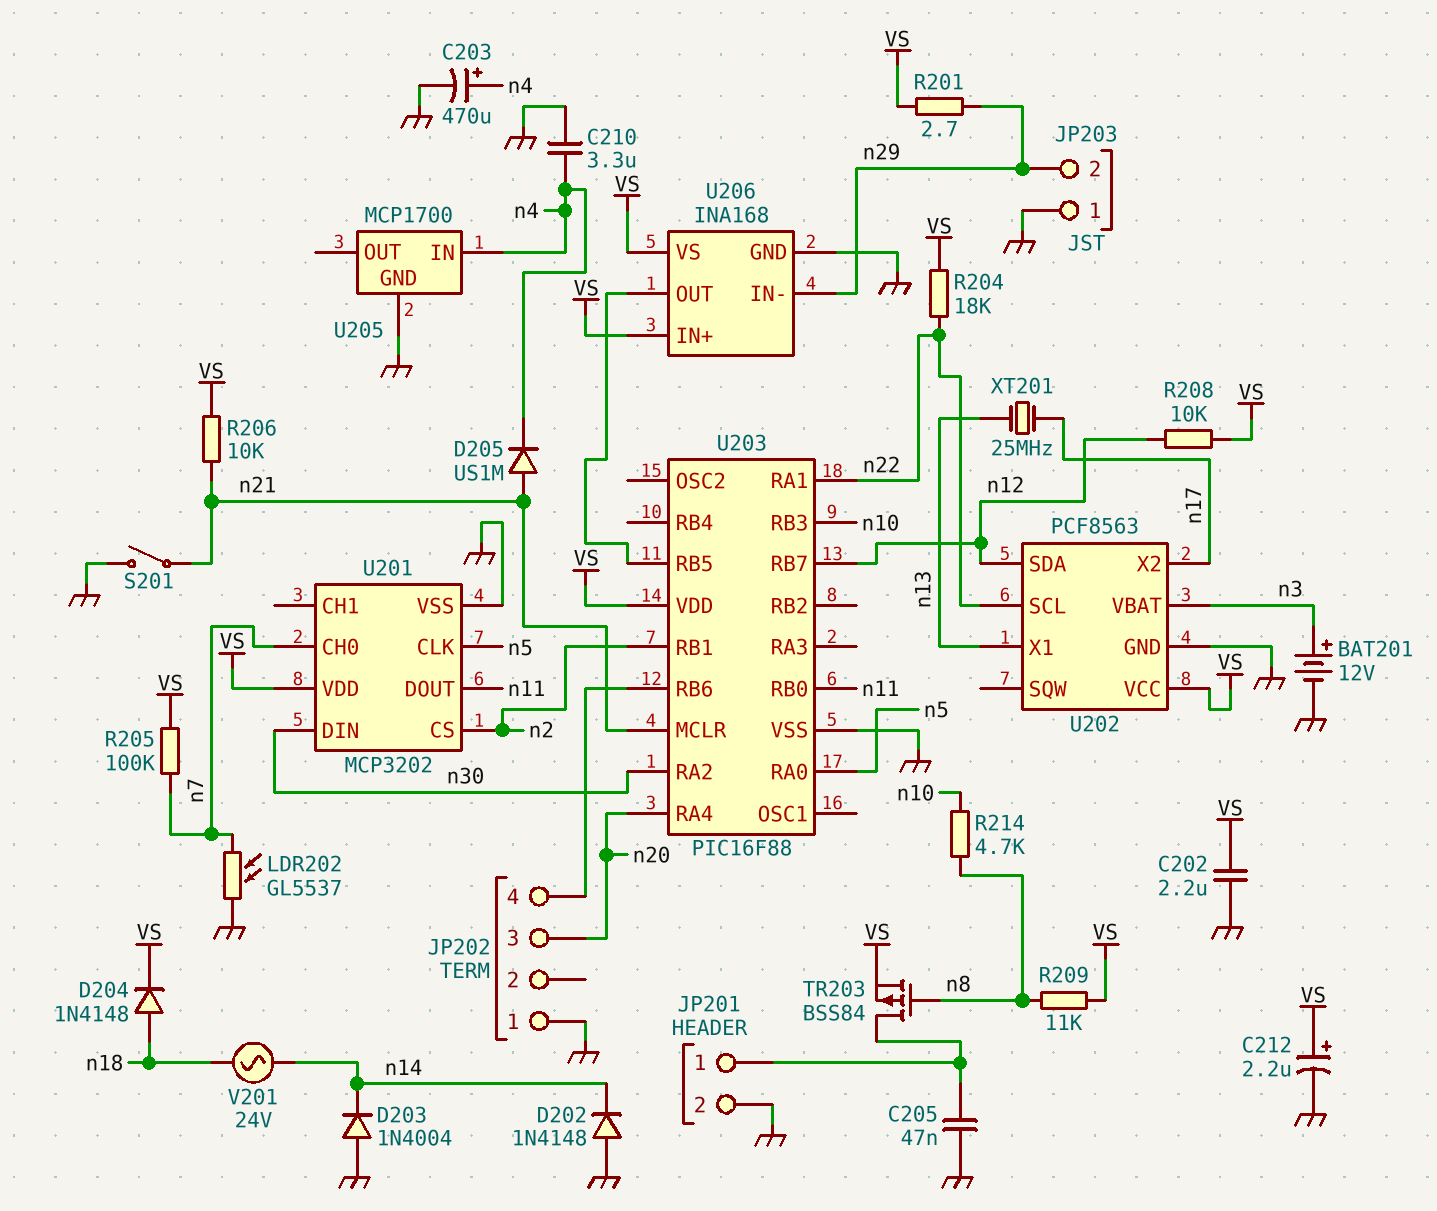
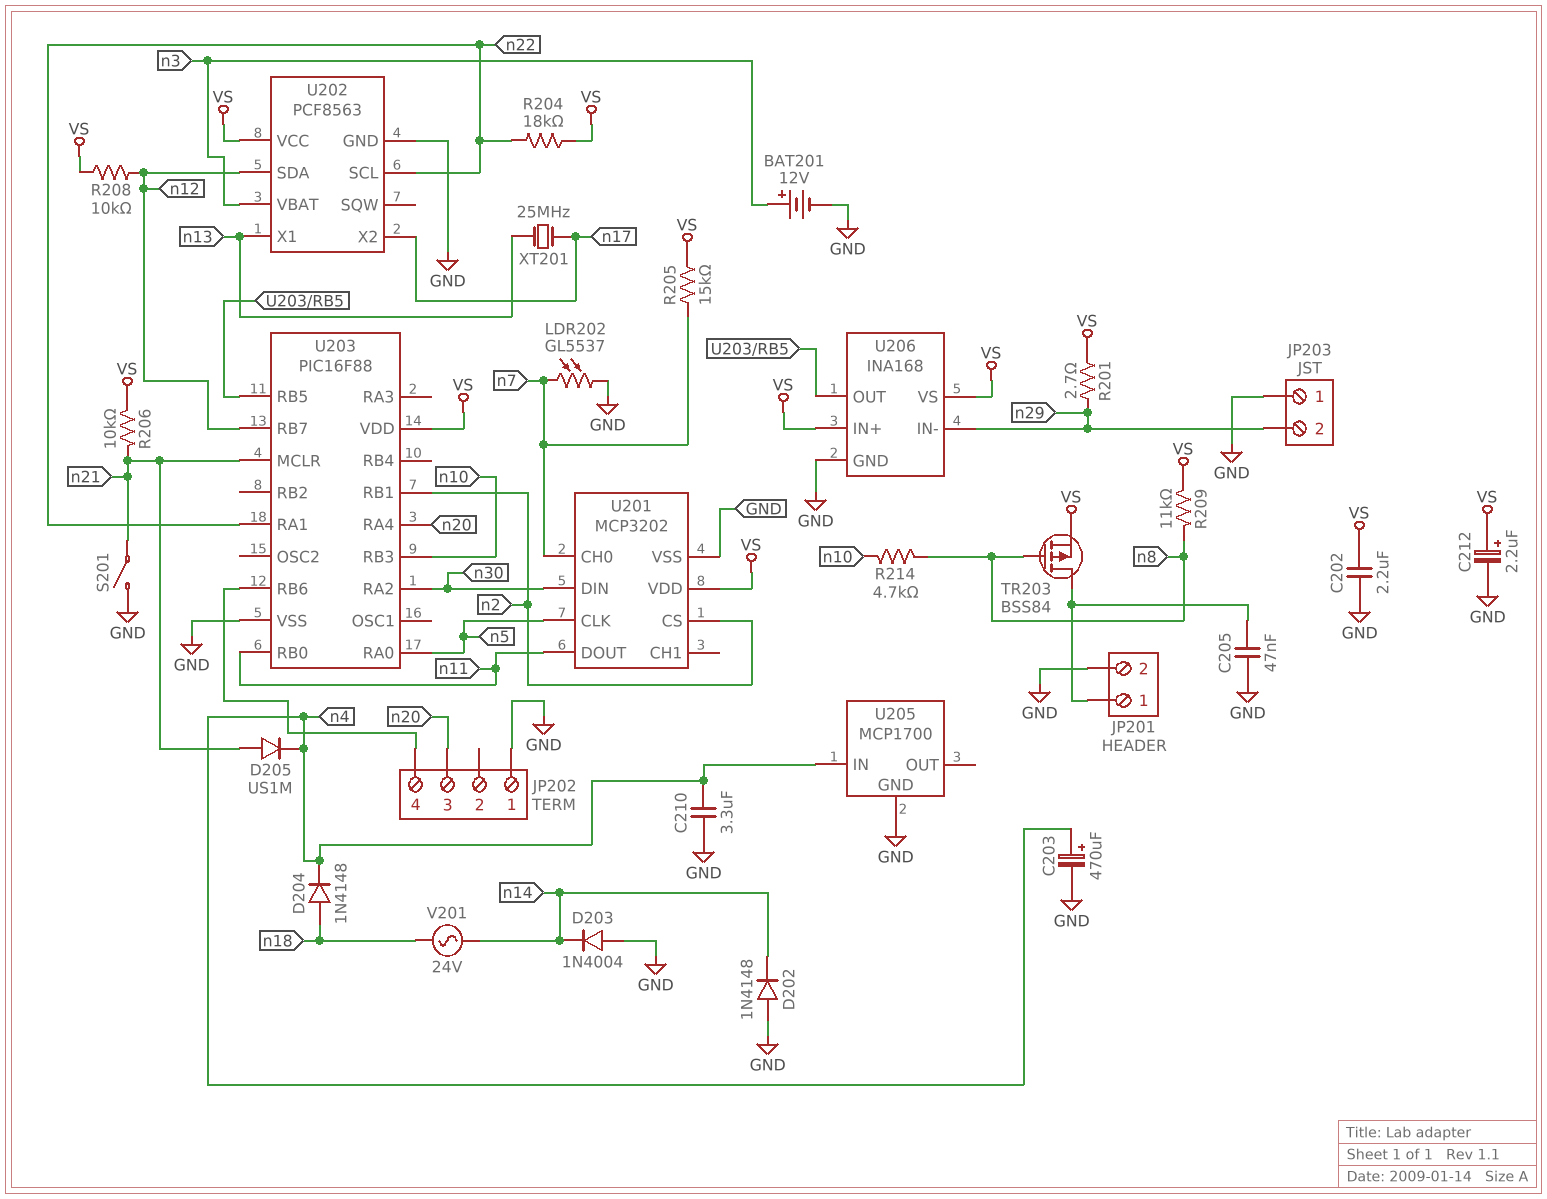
D204: diode 1N4148 (A n18, K VS) -> diode 1N4148 (A n18, K n4)
R205: 100k (VS, n7) -> 15k (VS, n7)

